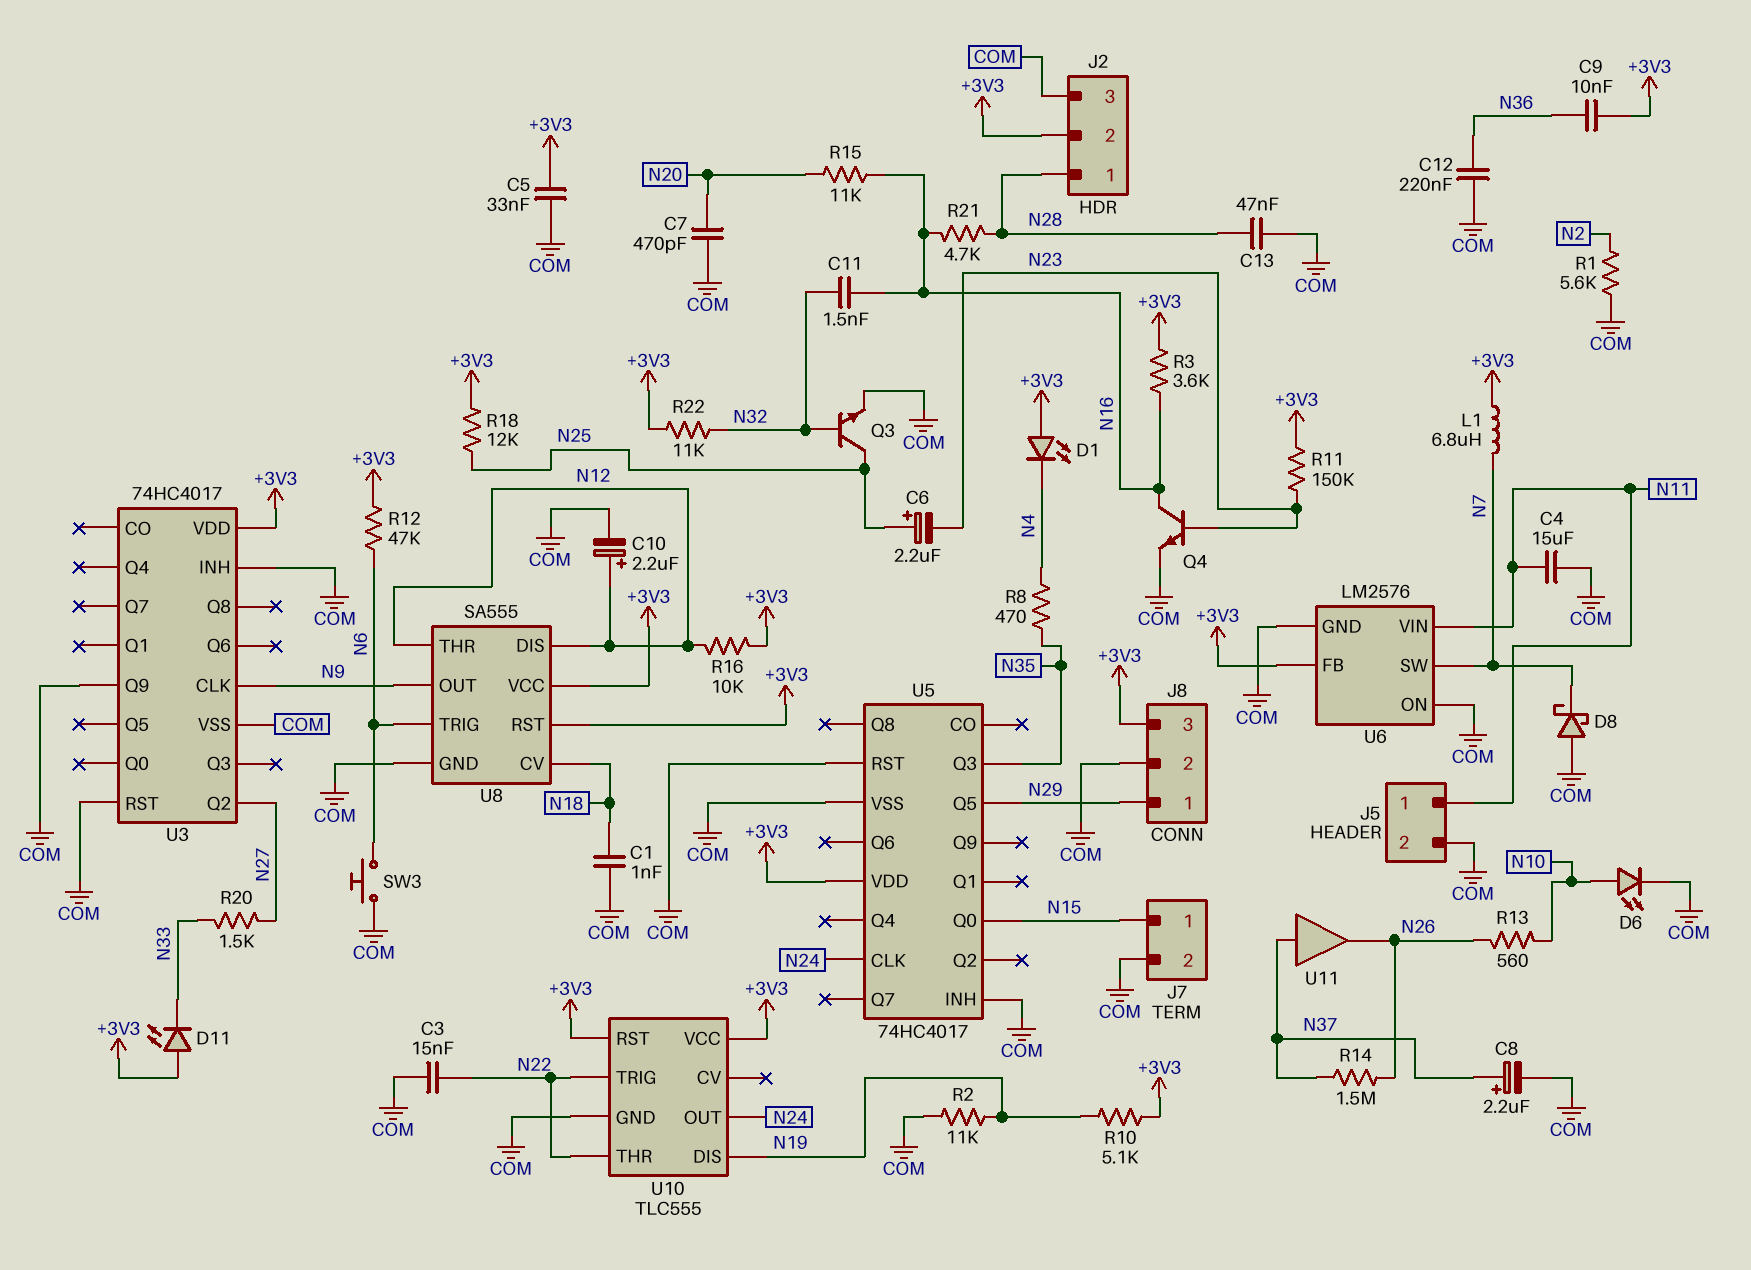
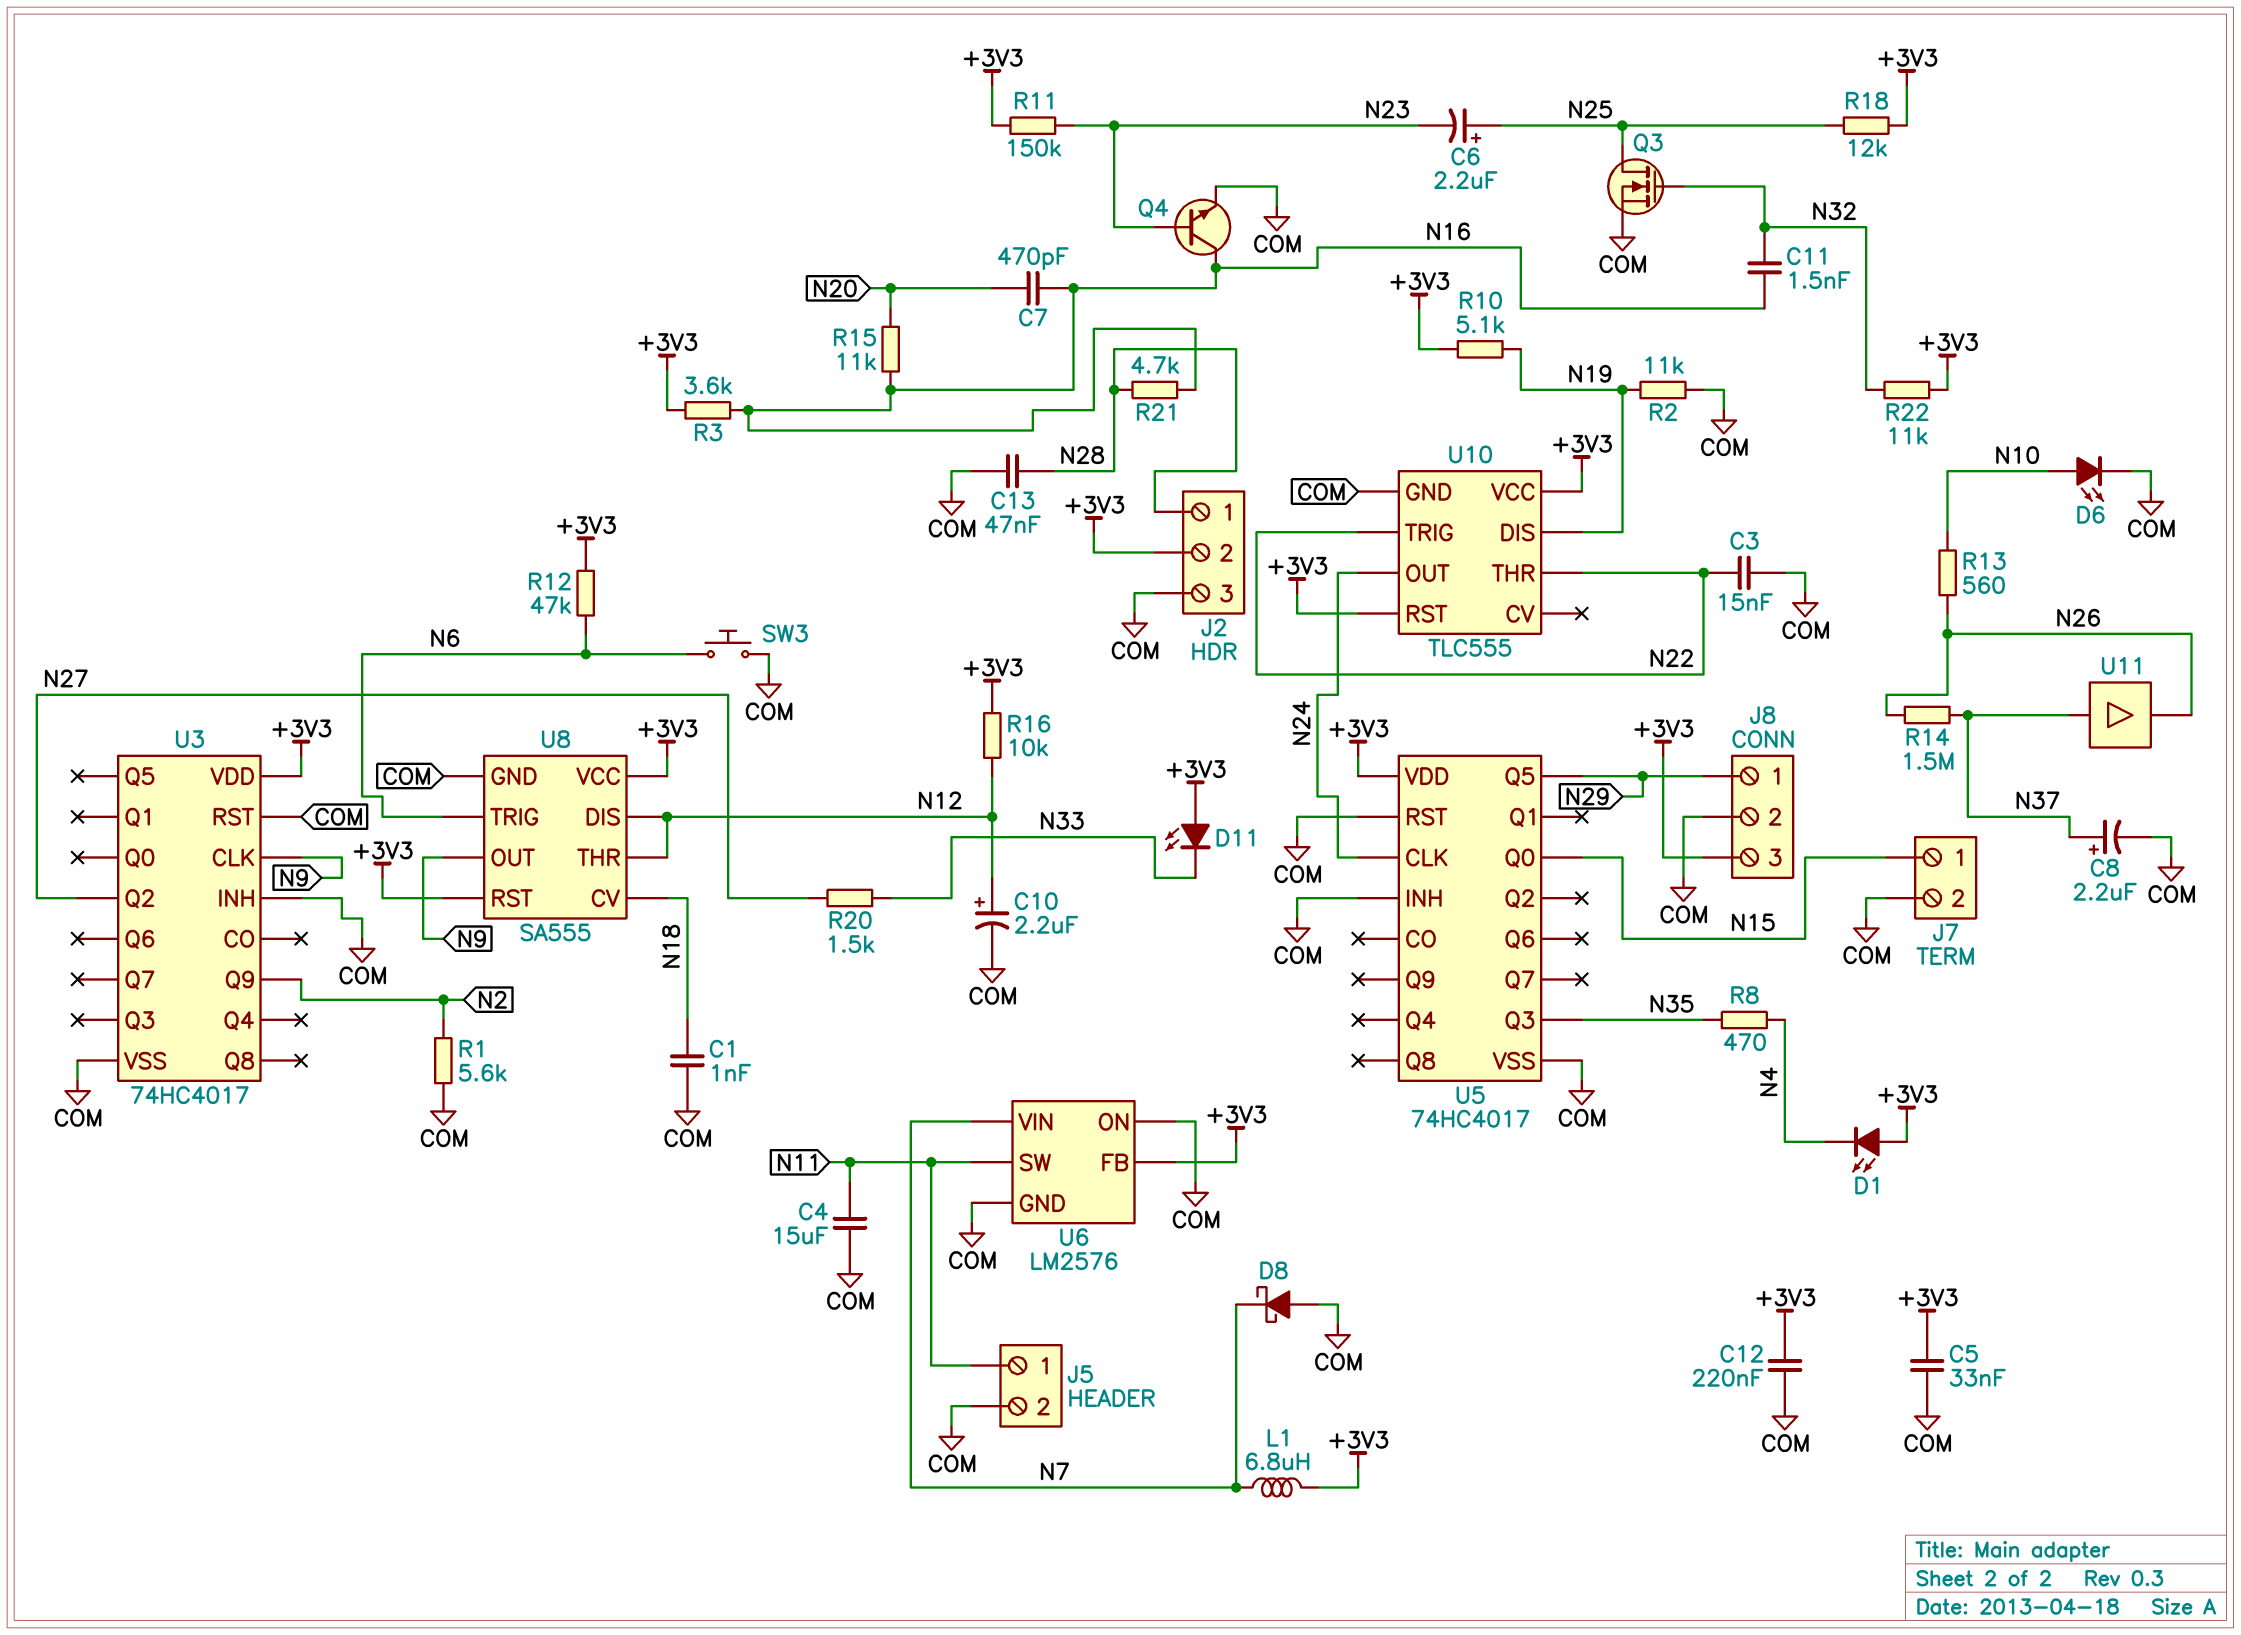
C7: 470pF (COM, N20) -> 470pF (N16, N20)
C9: 10nF (+3V3, N36) -> none
C12: 220nF (COM, N36) -> 220nF (+3V3, COM)
Q3: NPN (B N32, C N25, E COM) -> NMOS (G N32, D N25, S COM)
U3 pin Q9: COM -> N2
U6 pin SW: N7 -> N11
U6 pin VIN: N11 -> N7

